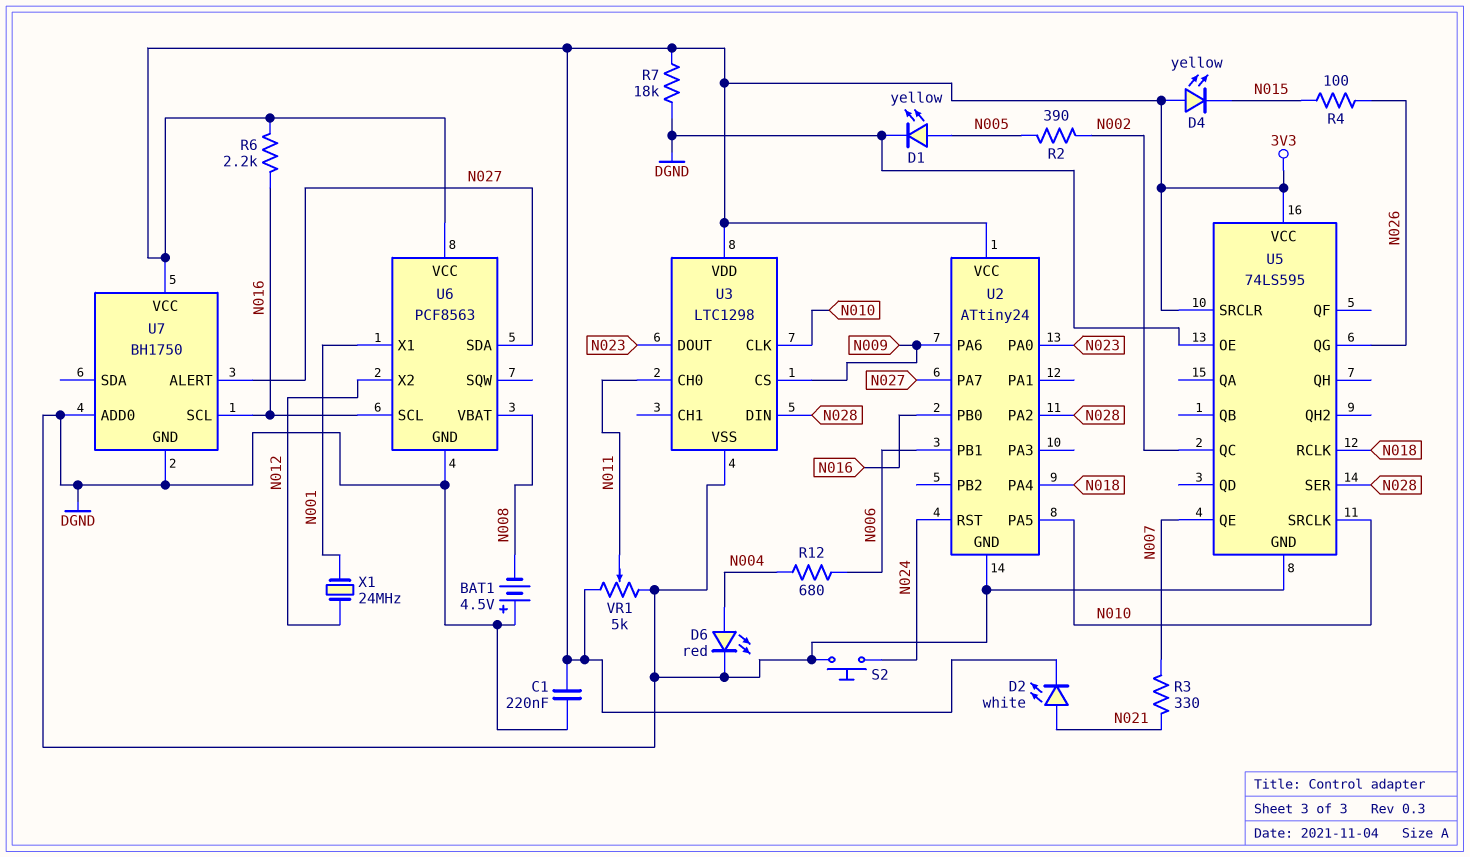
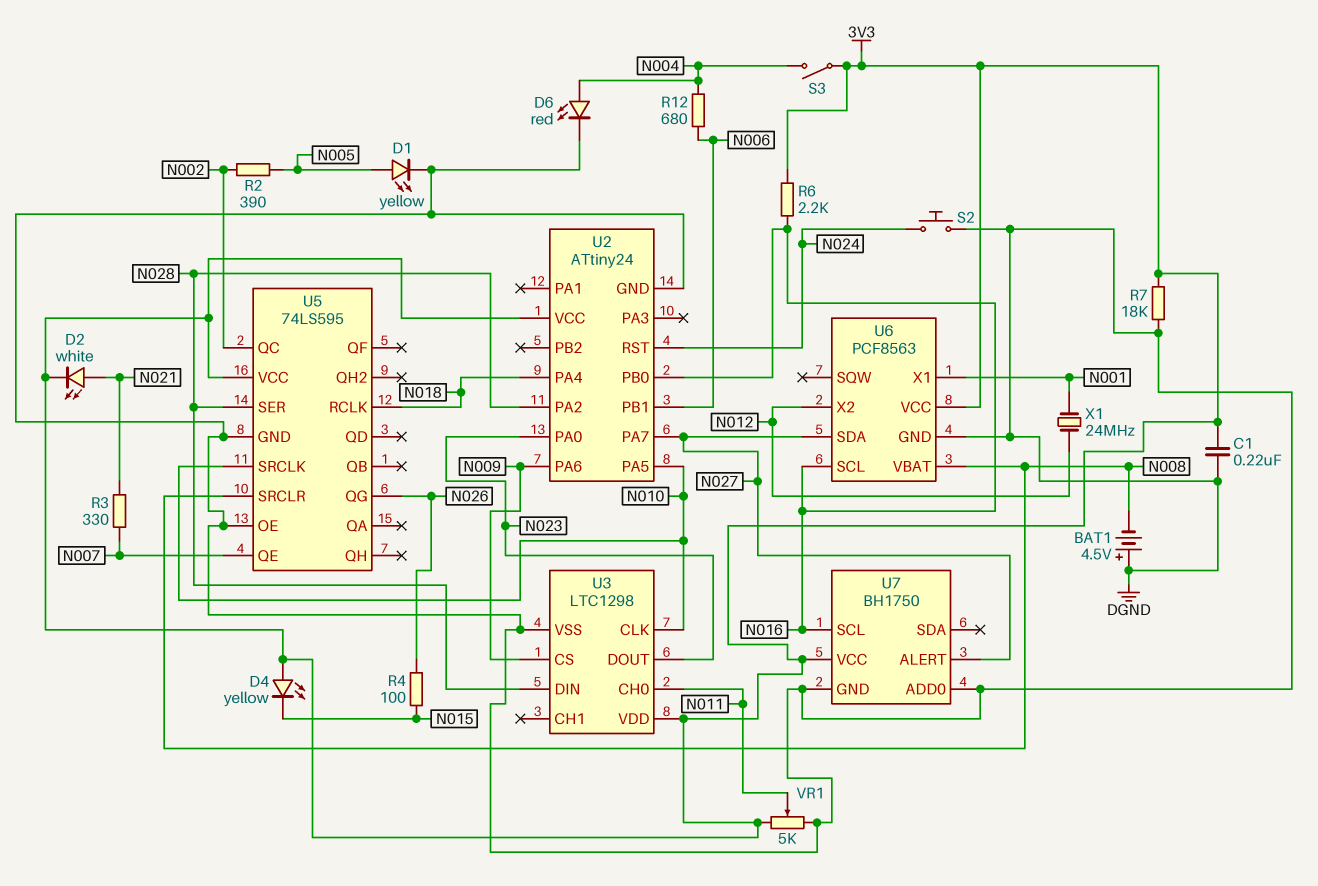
S3: none -> switch (3V3, N004)
U5 pin SRCLR: 3V3 -> N008

